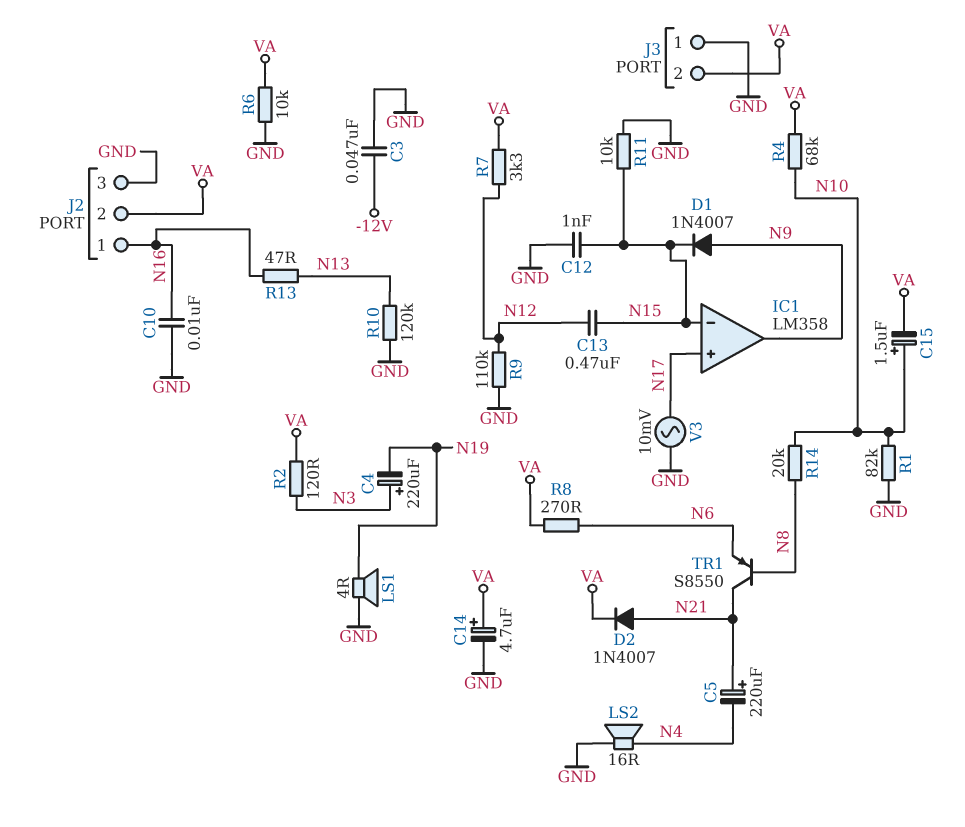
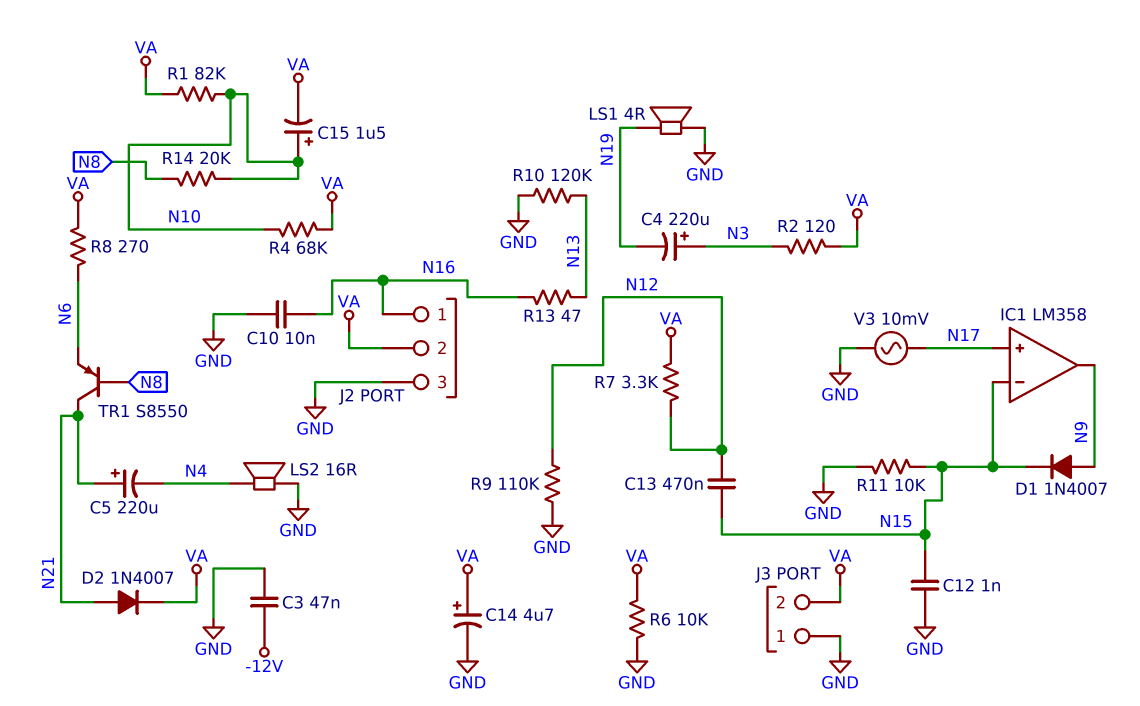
R1: 82k (GND, N10) -> 82k (N10, VA)

